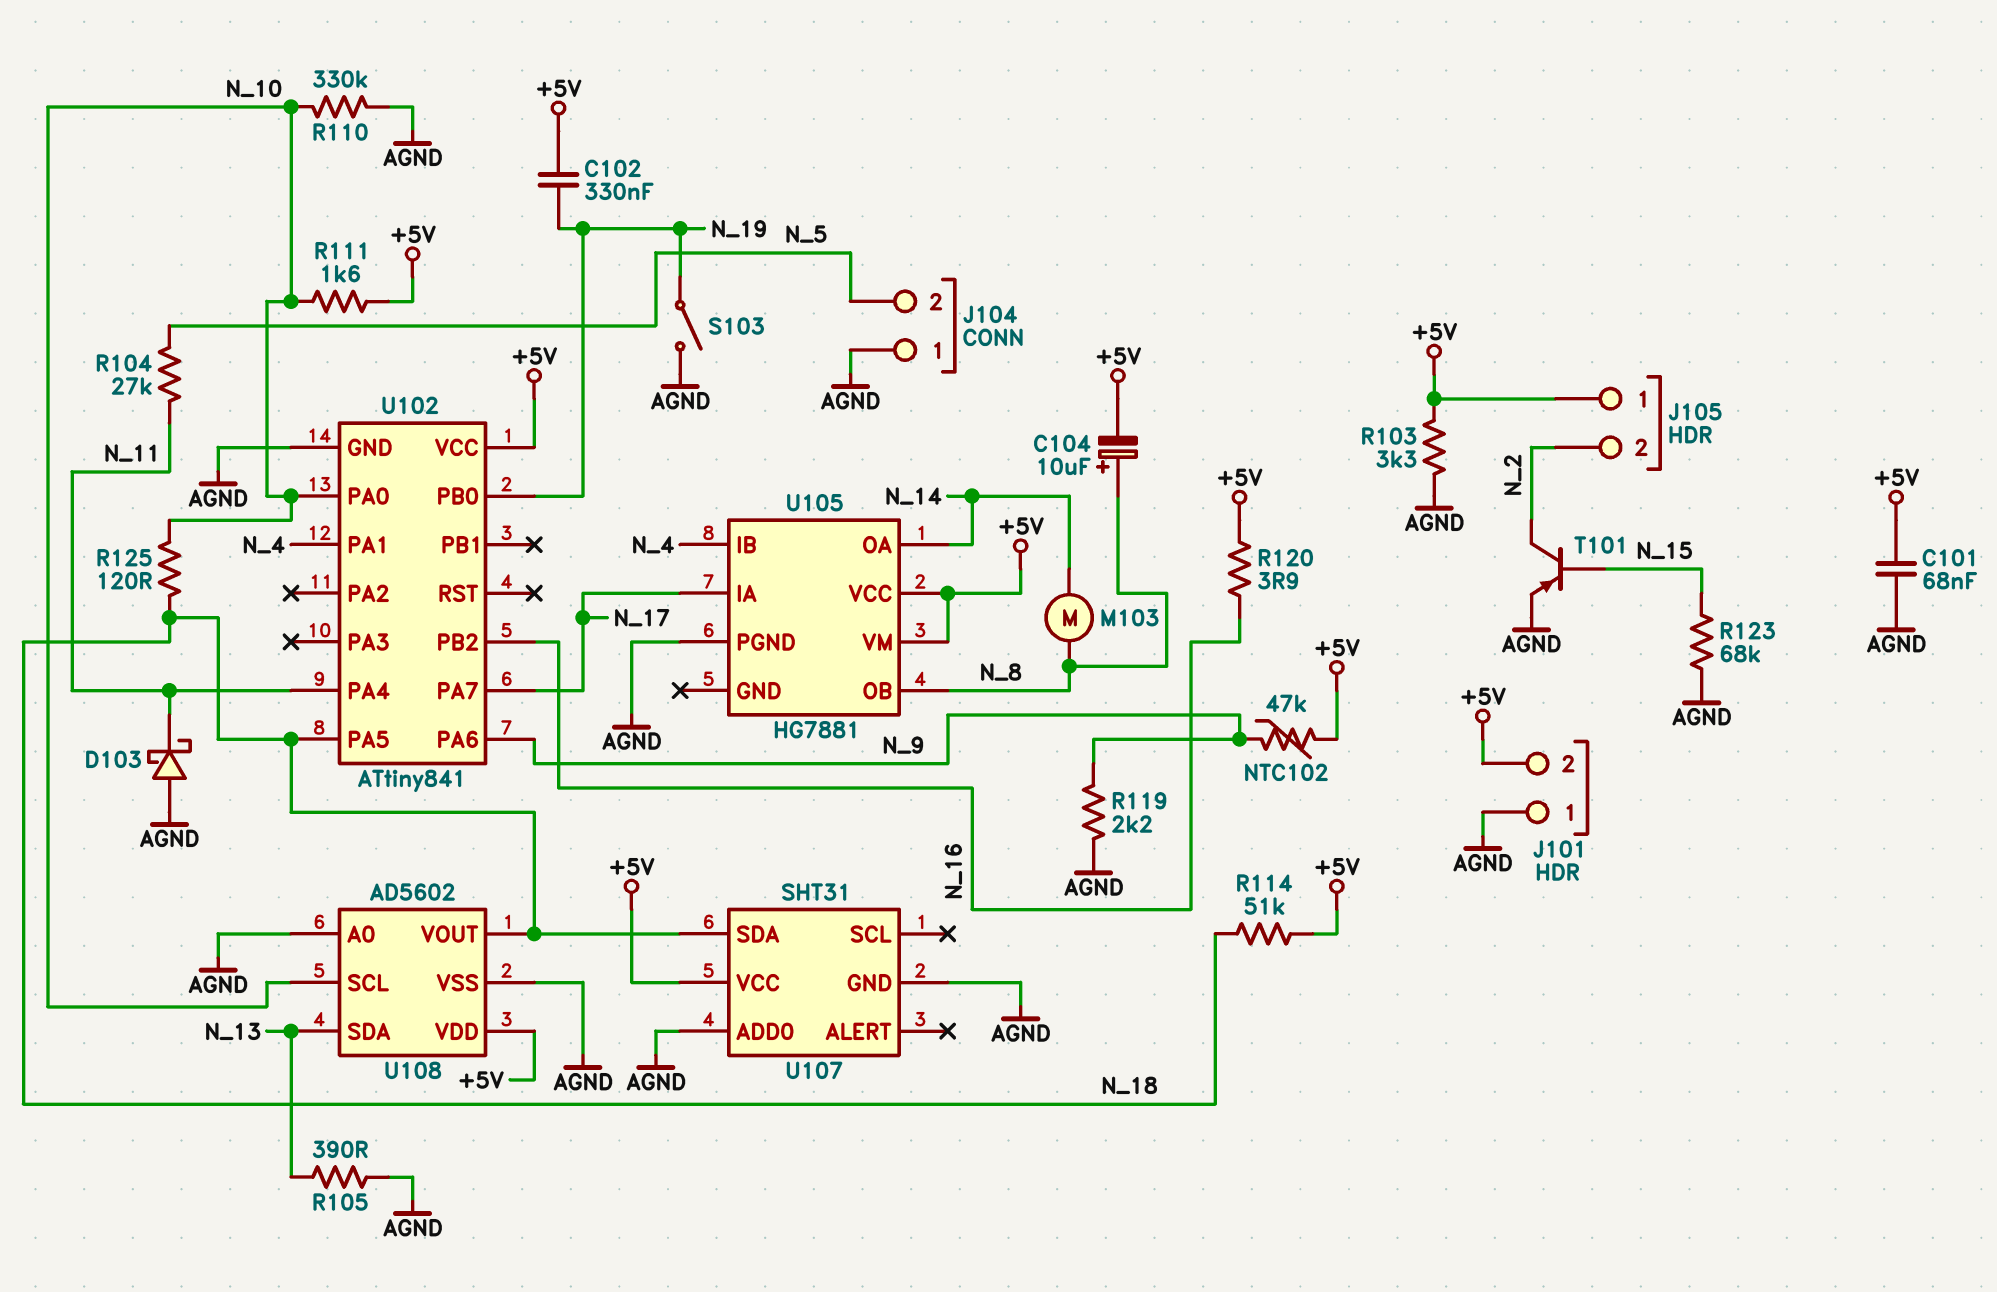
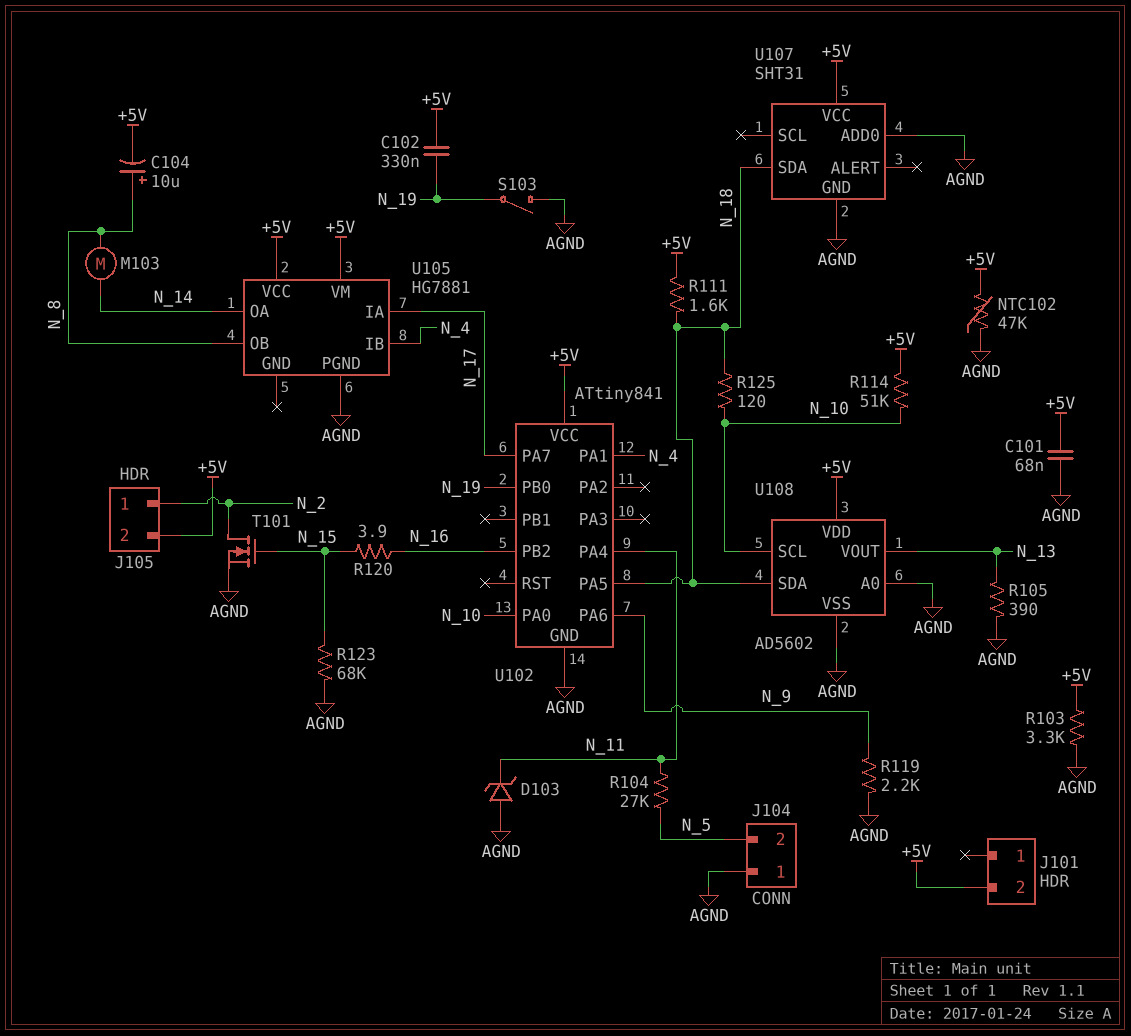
D103: schottky (A AGND, K N_11) -> zener (A AGND, K N_11)
J101 pin 1: AGND -> none
J105 pin 1: +5V -> N_2
J105 pin 2: N_2 -> +5V
NTC102: 47k (+5V, N_9) -> 47k (+5V, AGND)
R110: 330k (AGND, N_10) -> none
R111: 1.6k (+5V, N_10) -> 1.6k (+5V, N_18)
R114: 51k (+5V, N_18) -> 51k (+5V, N_10)
R120: 3.9 (+5V, N_16) -> 3.9 (N_15, N_16)
T101: PNP (B N_15, C N_2, E AGND) -> NMOS (G N_15, D N_2, S AGND)
U108 pin SDA: N_13 -> N_18
U108 pin VOUT: N_18 -> N_13

